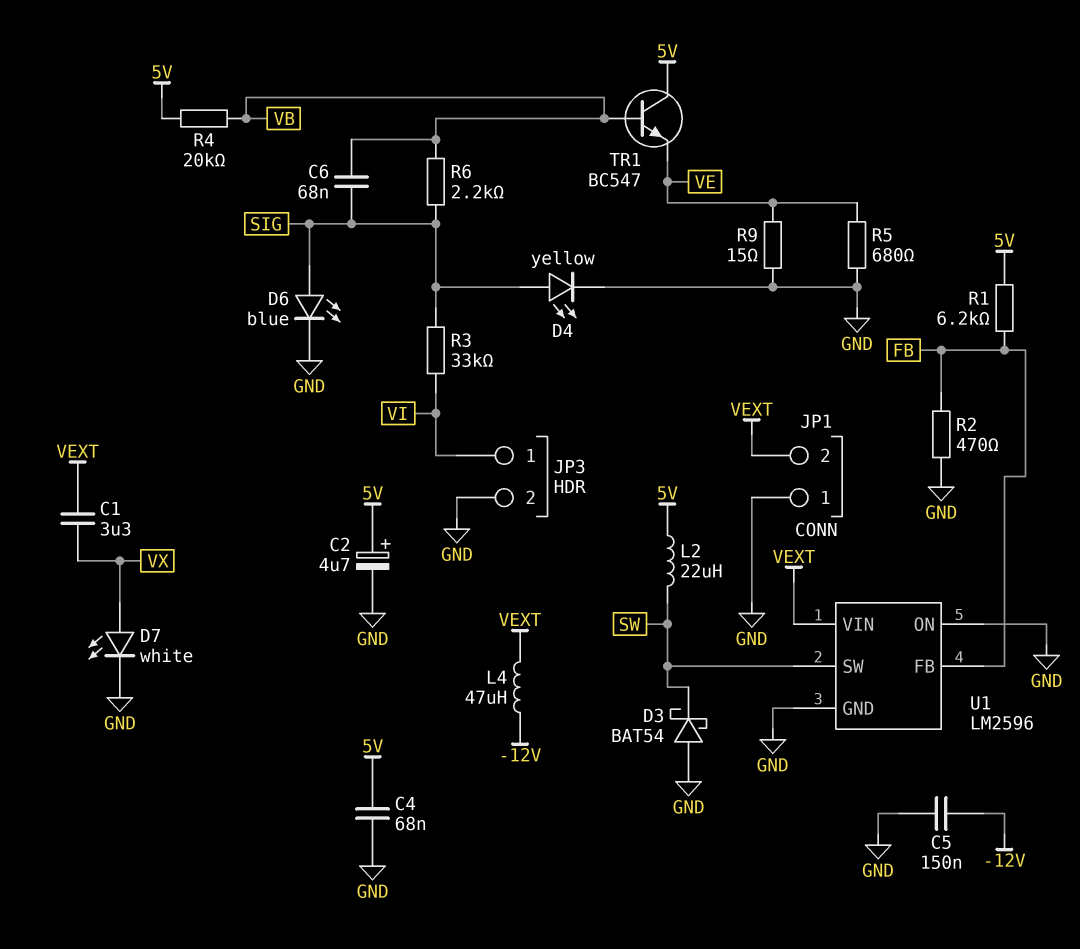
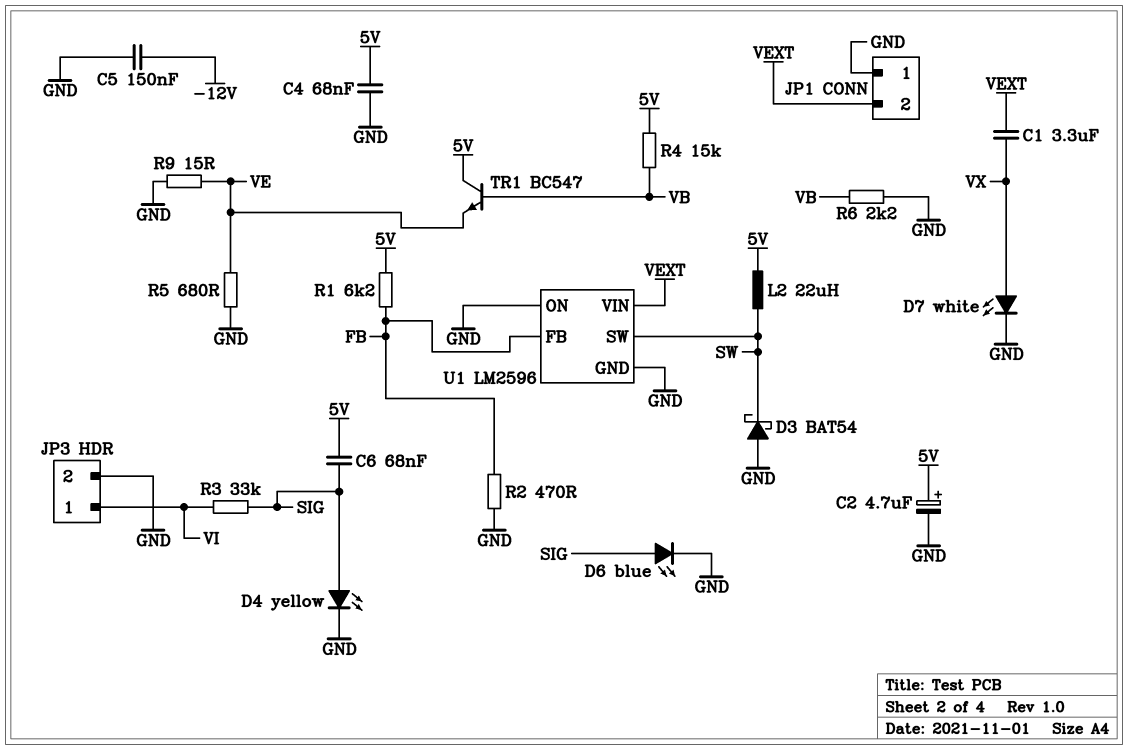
C6: 68nF (SIG, VB) -> 68nF (5V, SIG)
L4: 47uH (-12V, VEXT) -> none
R4: 20k (5V, VB) -> 15k (5V, VB)
R6: 2.2k (SIG, VB) -> 2.2k (GND, VB)

